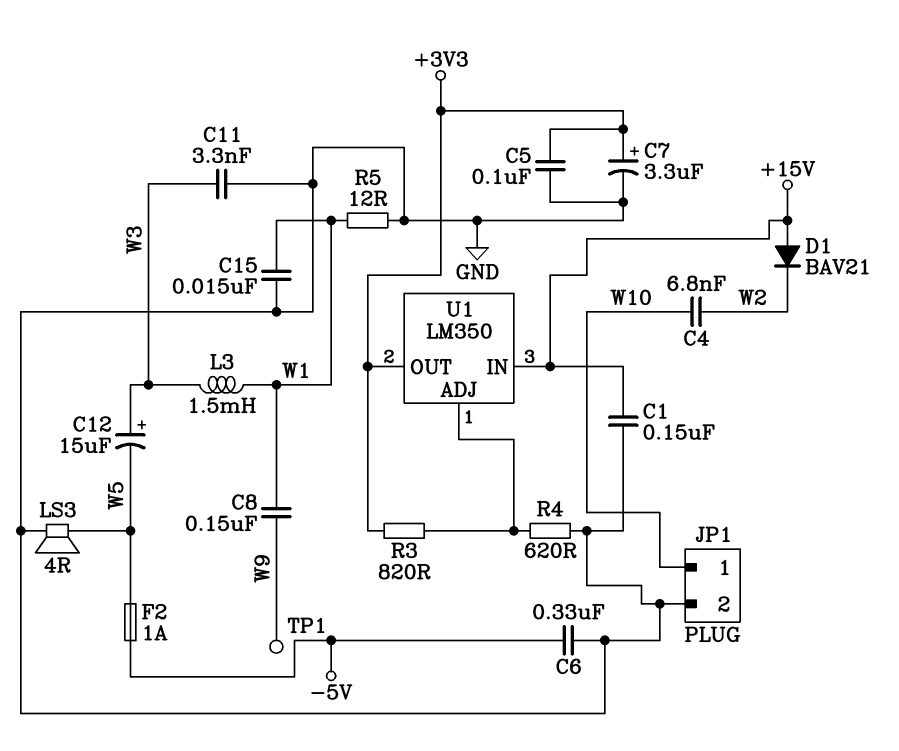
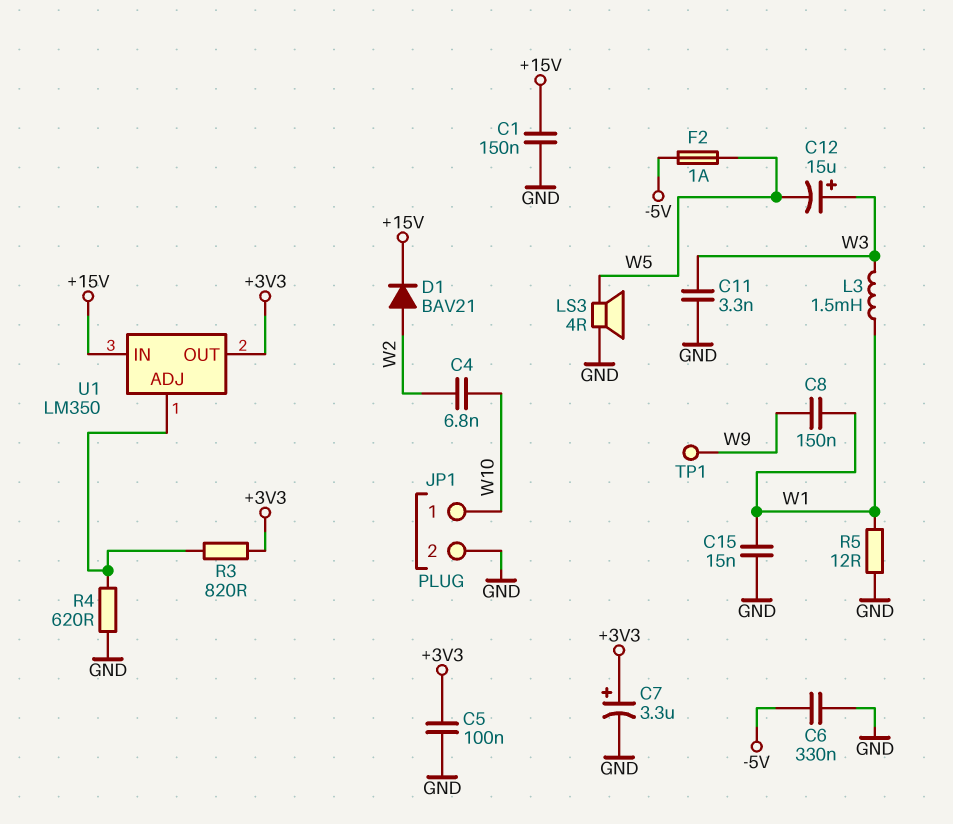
D1: diode BAV21 (A +15V, K W2) -> diode BAV21 (A W2, K +15V)

